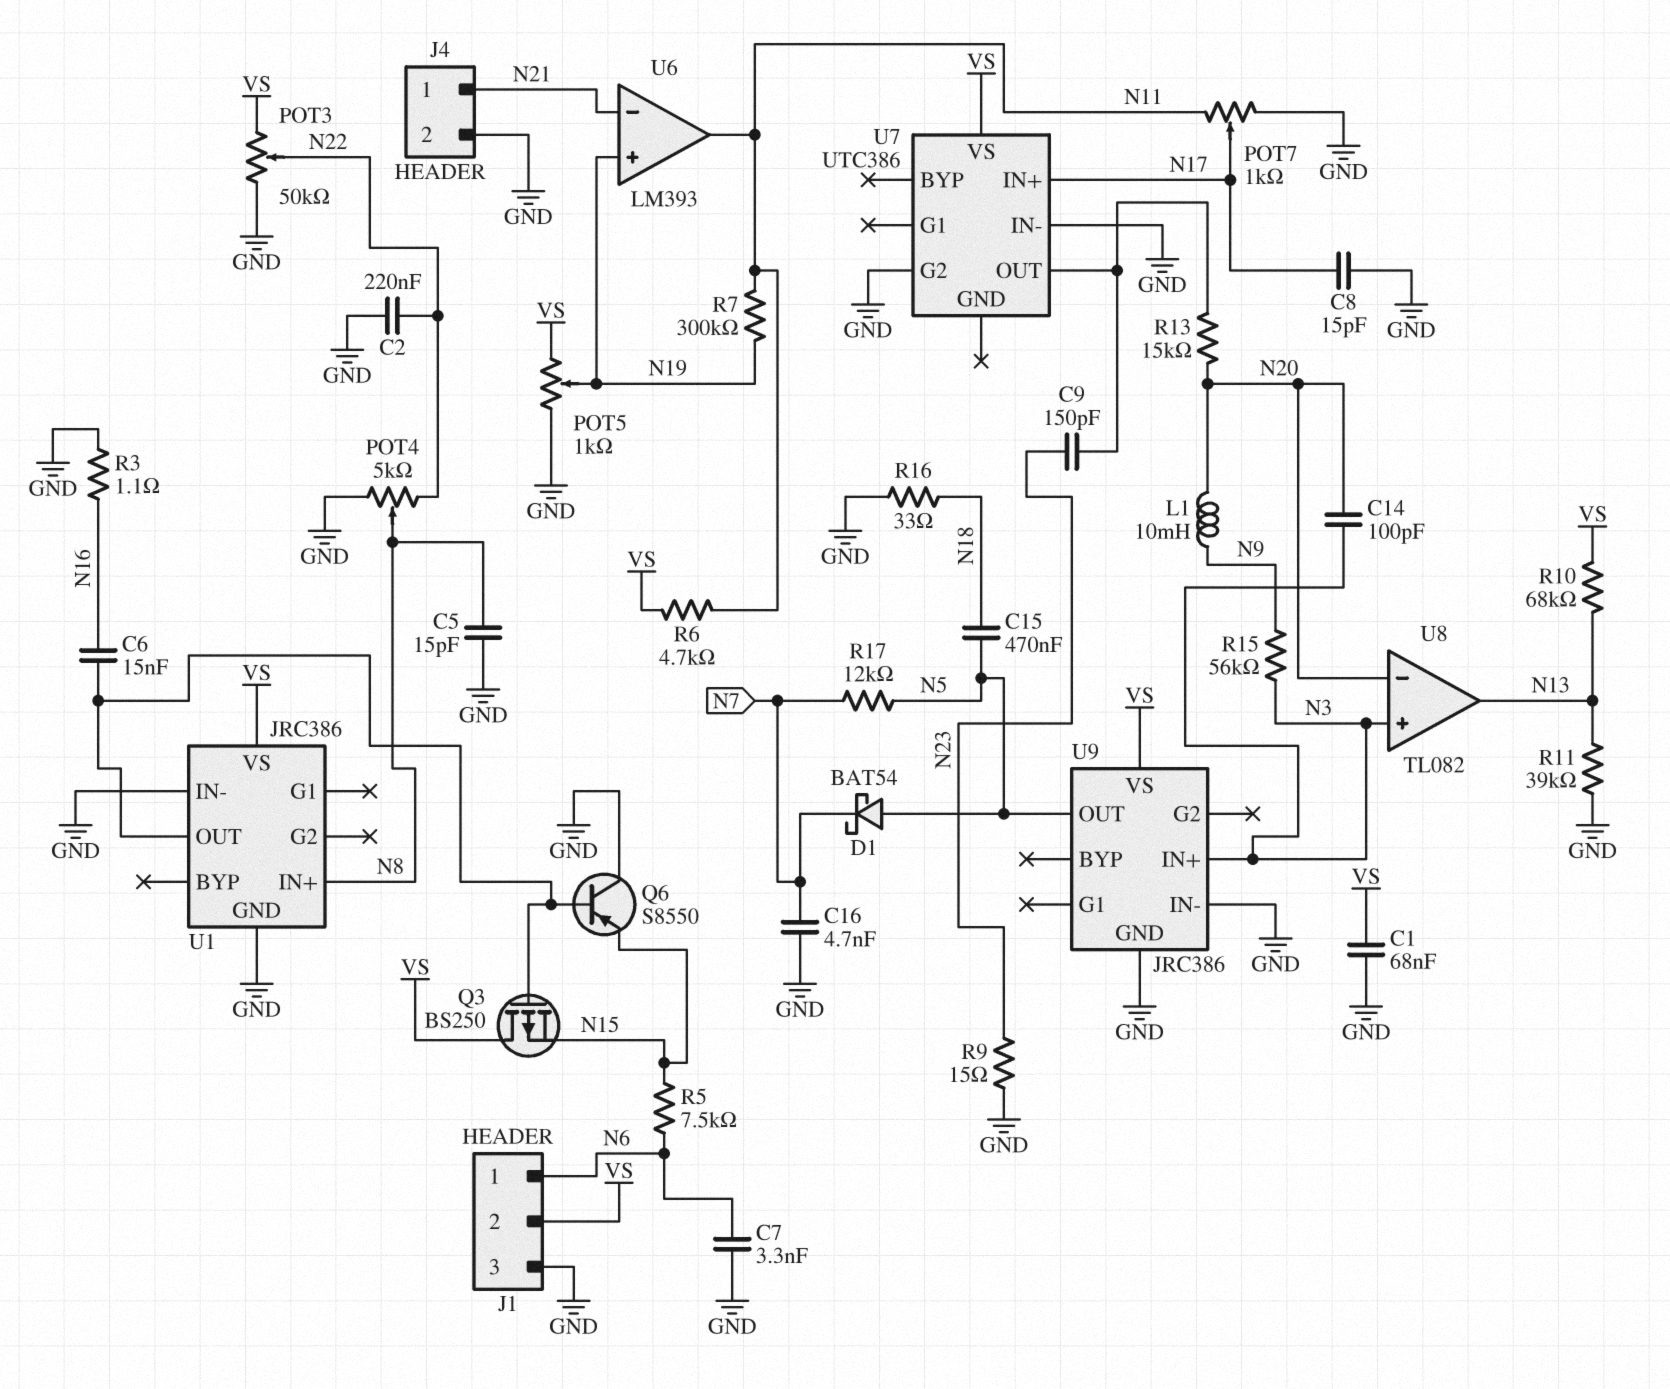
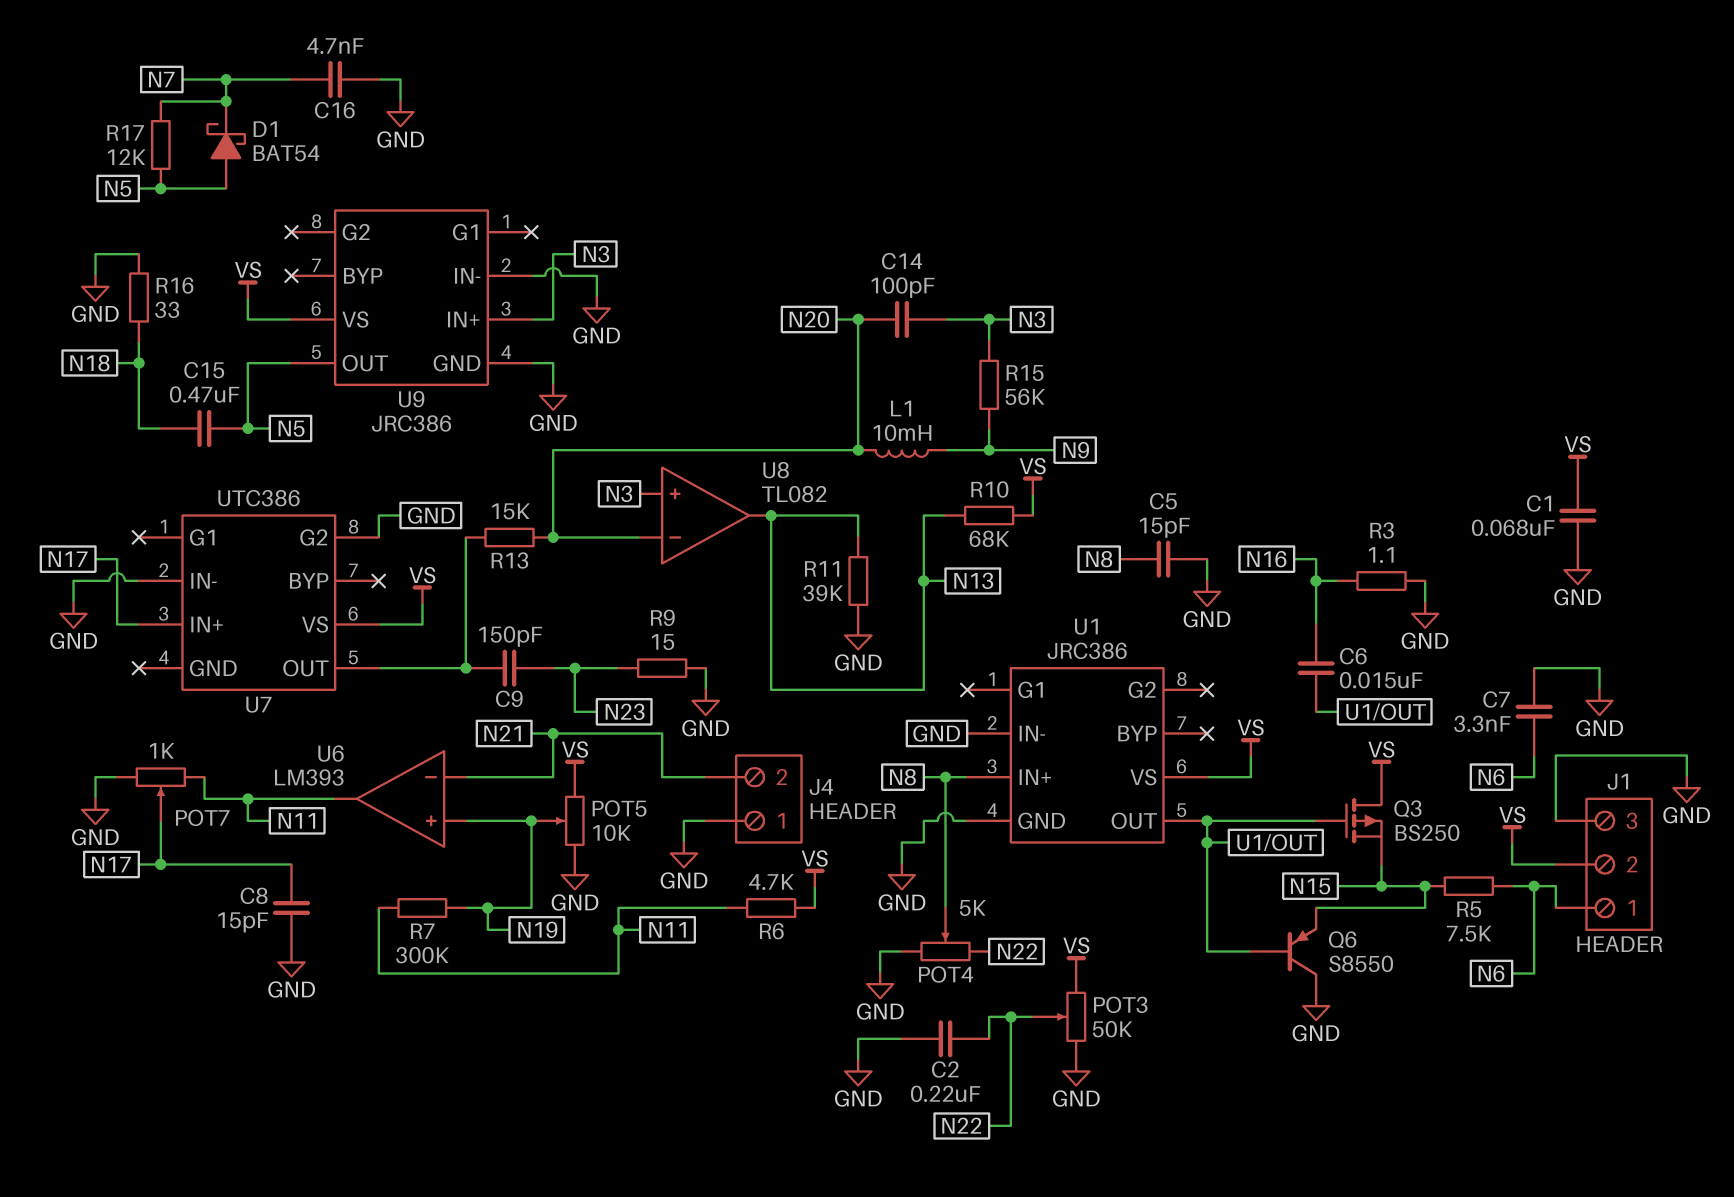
J4 pin 1: N21 -> GND
J4 pin 2: GND -> N21
POT5: 1k (GND, VS, wiper N19) -> 10k (GND, VS, wiper N19)

